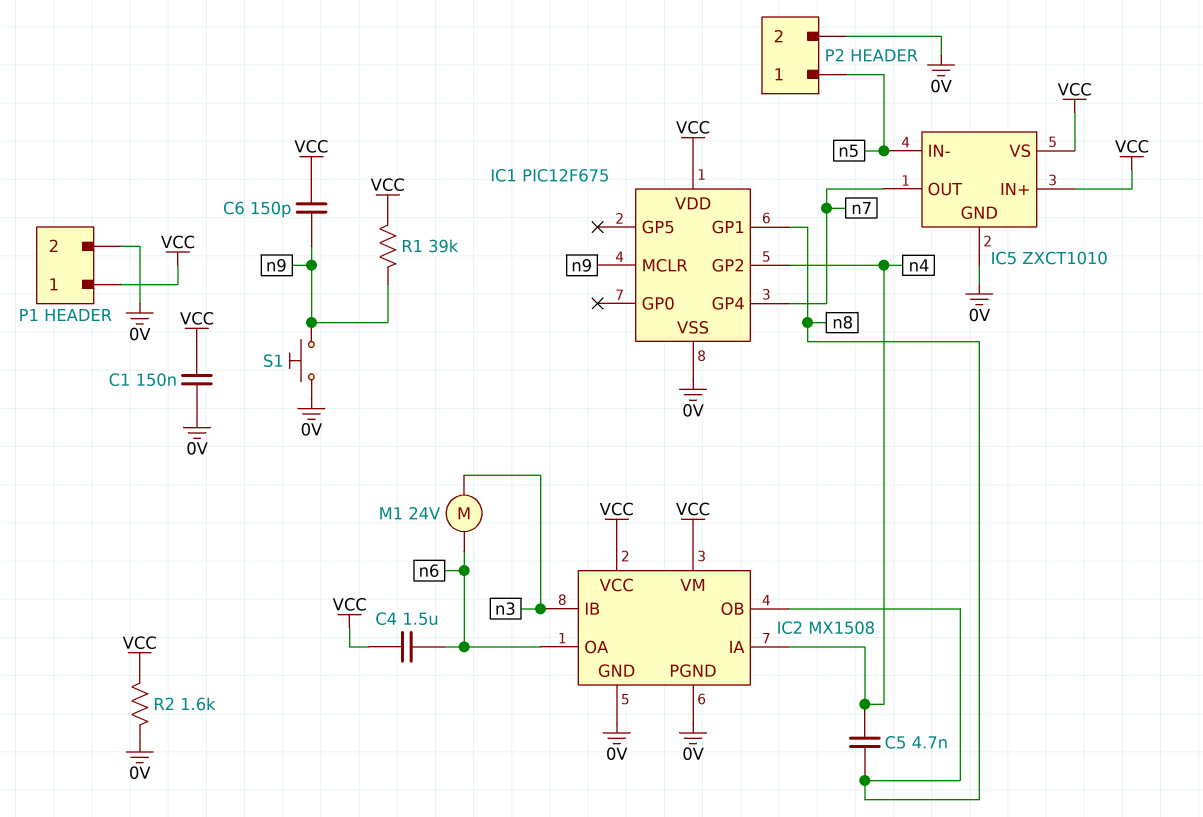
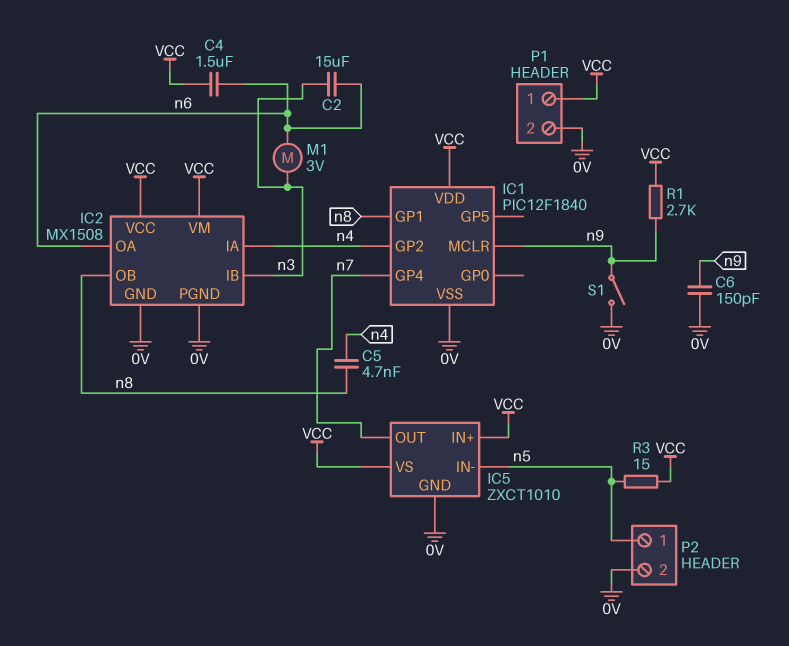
C1: 150nF (0V, VCC) -> none
C2: none -> 15uF (n3, n6)
C6: 150pF (VCC, n9) -> 150pF (0V, n9)
IC1: PIC12F675 -> PIC12F1840
M1: motor 24V (n3, n6) -> motor 3V (n3, n6)
R1: 39k (VCC, n9) -> 2.7k (VCC, n9)
R2: 1.6k (0V, VCC) -> none
R3: none -> 15 (VCC, n5)
S1: button (0V, n9) -> switch (0V, n9)

